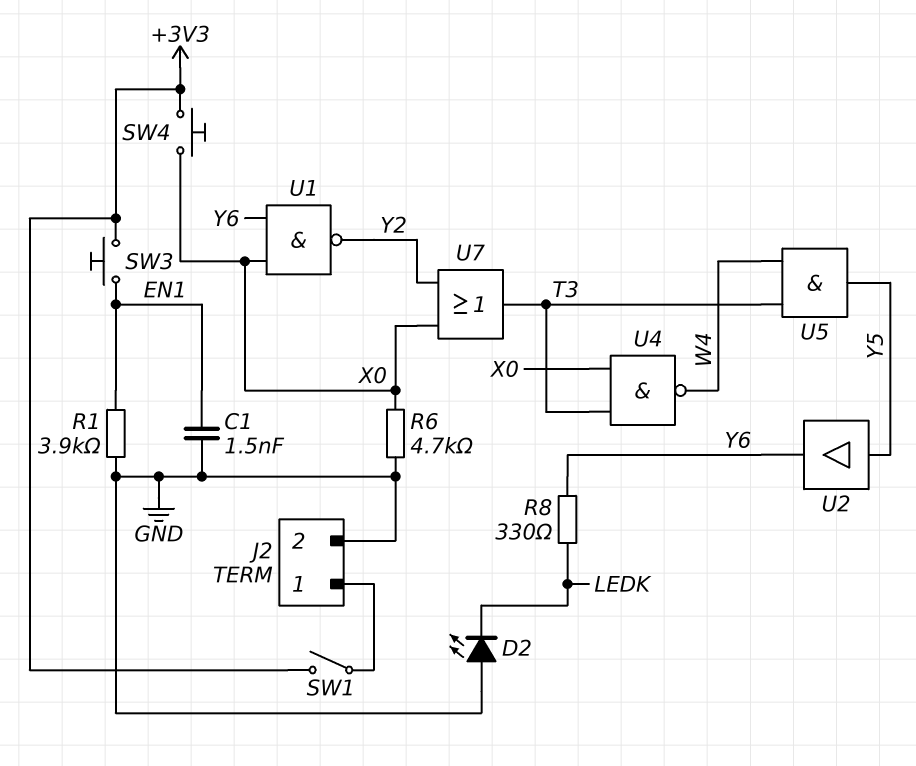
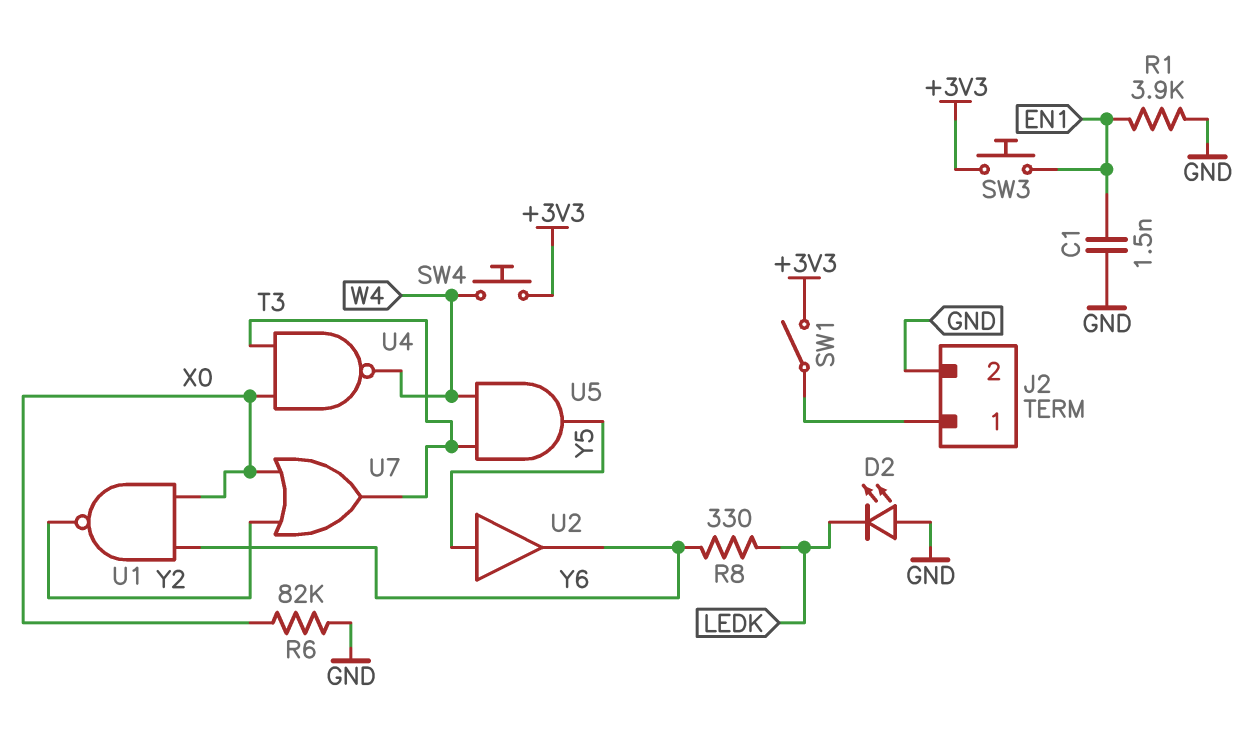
R6: 4.7k (GND, X0) -> 82k (GND, X0)
SW4: button (+3V3, X0) -> button (+3V3, W4)

